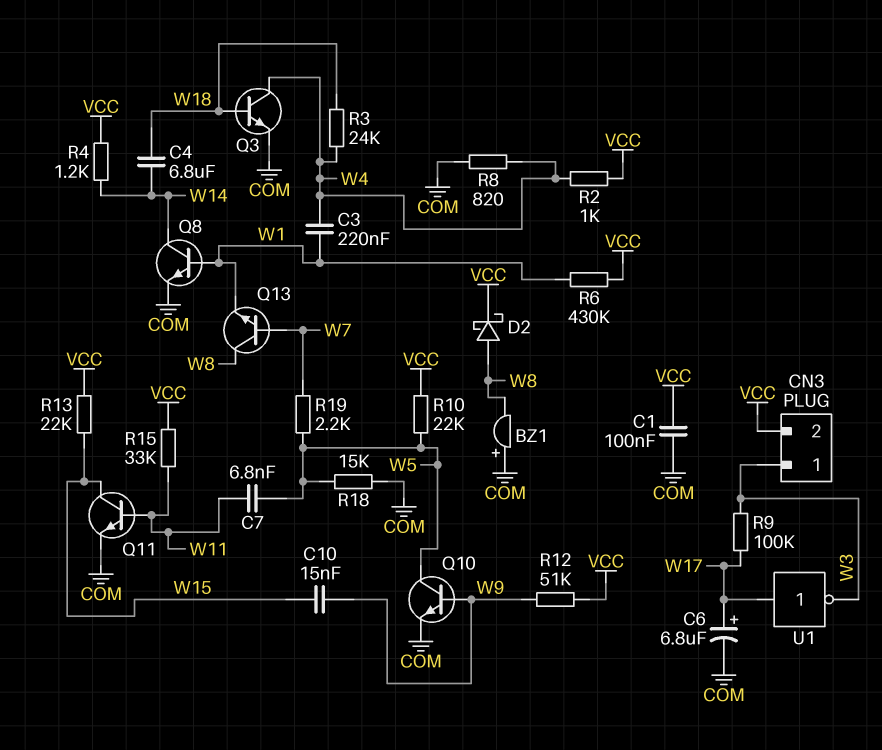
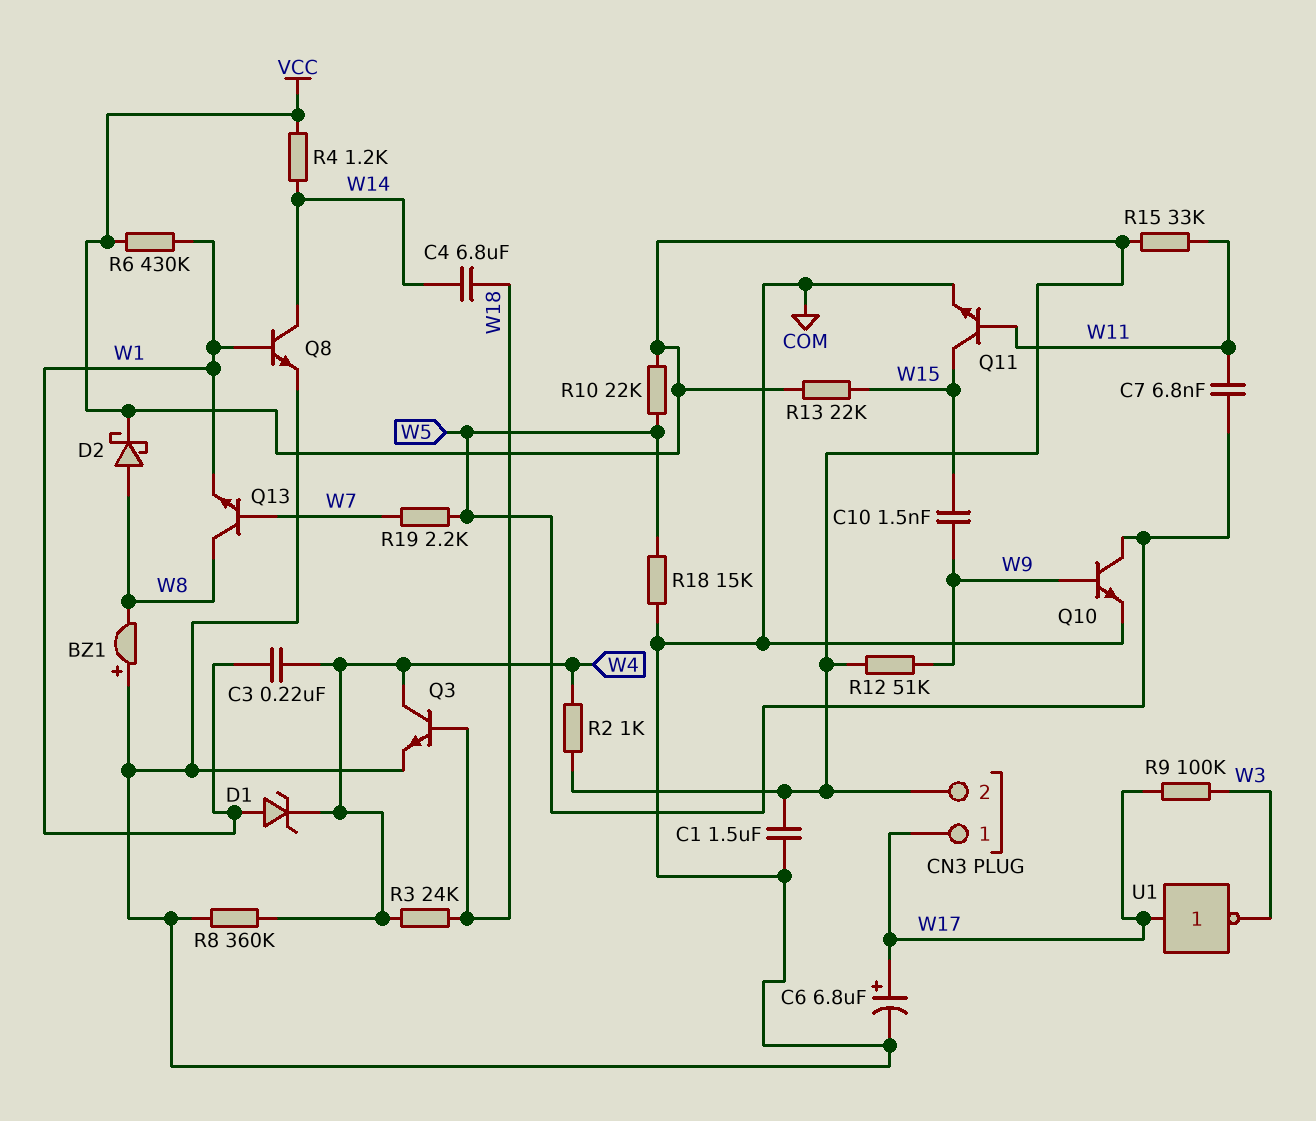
C1: 100nF (COM, VCC) -> 1.5uF (COM, VCC)
C10: 15nF (W9, W15) -> 1.5nF (W9, W15)
CN3 pin 1: W3 -> W17
D1: none -> zener (A W1, K W4)
R8: 820 (COM, W4) -> 360k (COM, W4)

